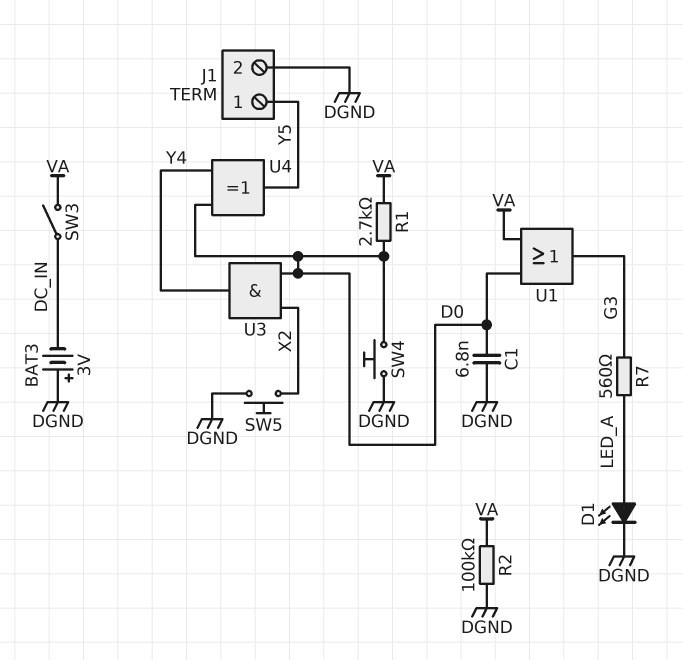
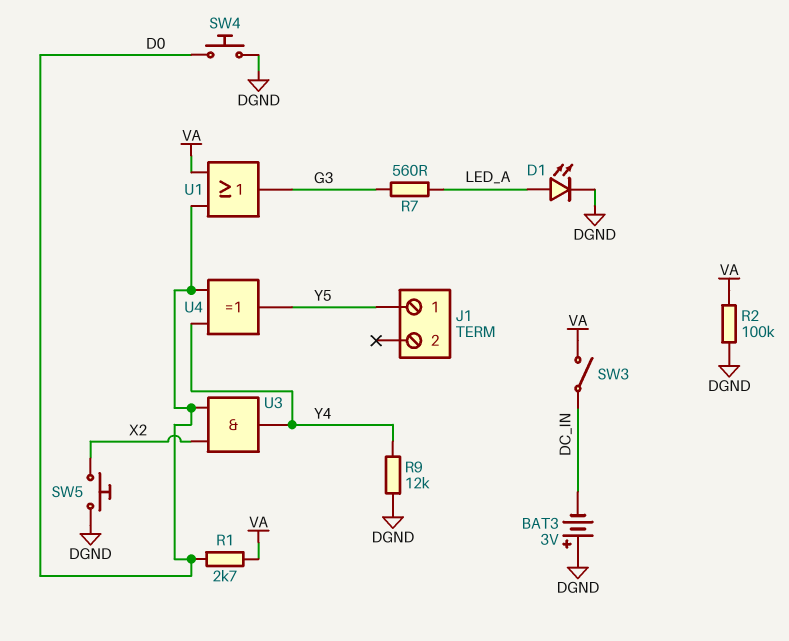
C1: 6.8nF (D0, DGND) -> none
J1 pin 2: DGND -> none
R9: none -> 12k (DGND, Y4)

